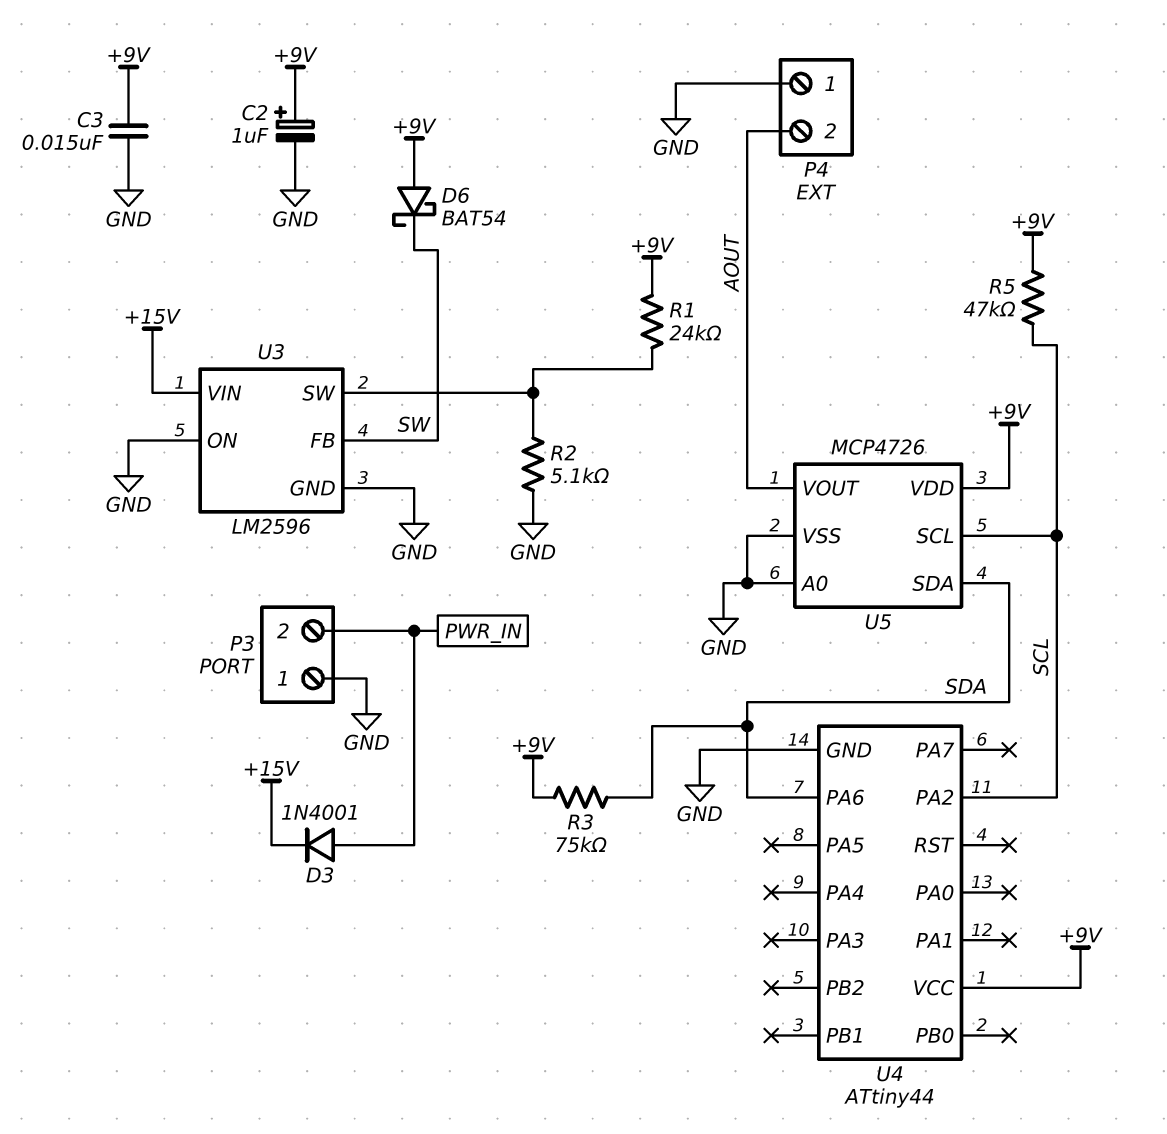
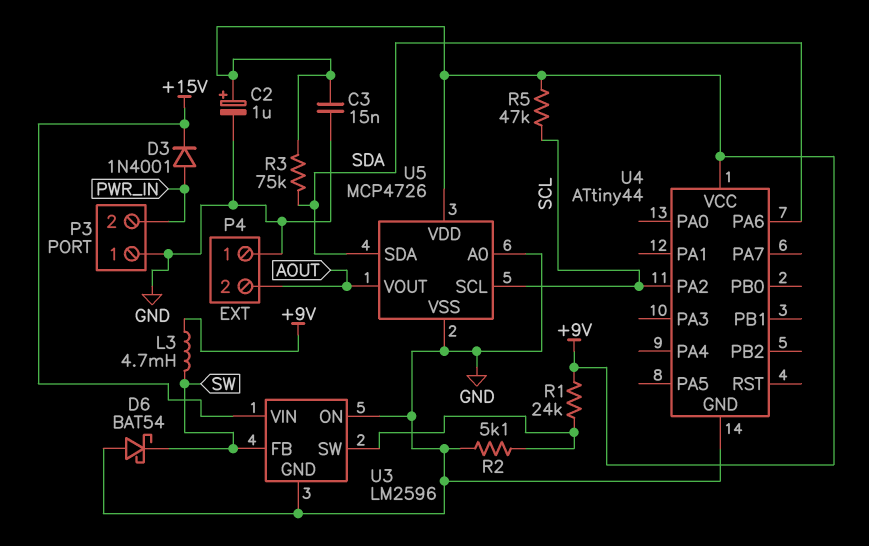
D6: schottky BAT54 (A +9V, K SW) -> schottky BAT54 (A GND, K SW)
L3: none -> 4.7mH (+9V, SW)

